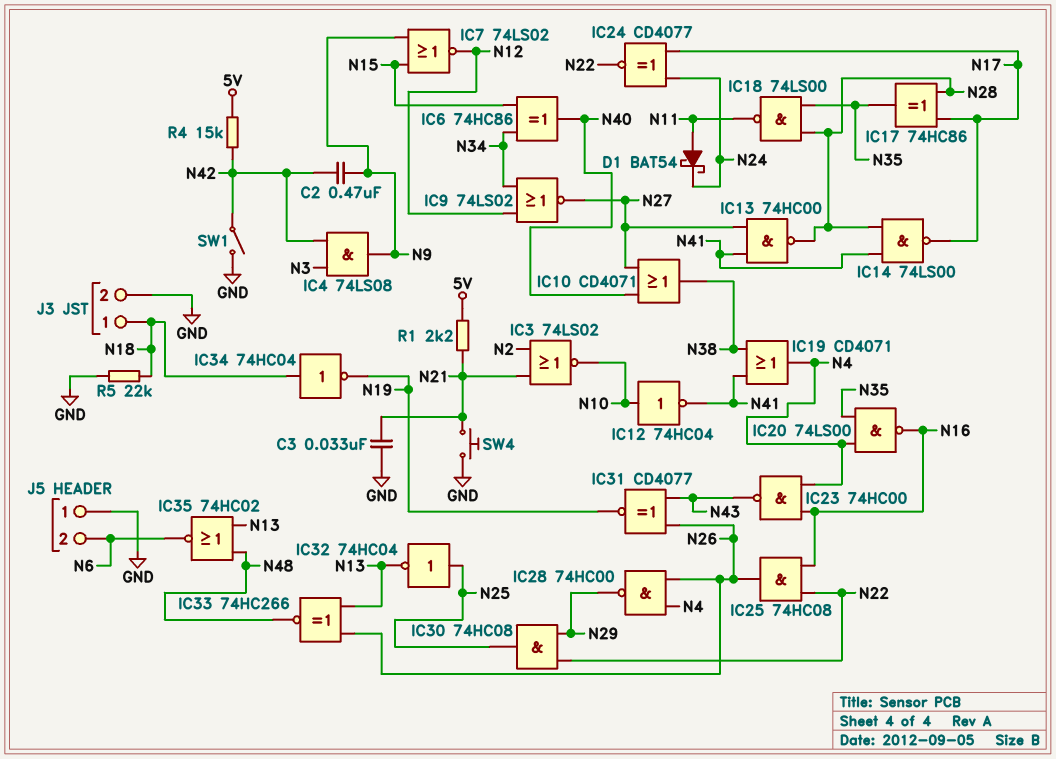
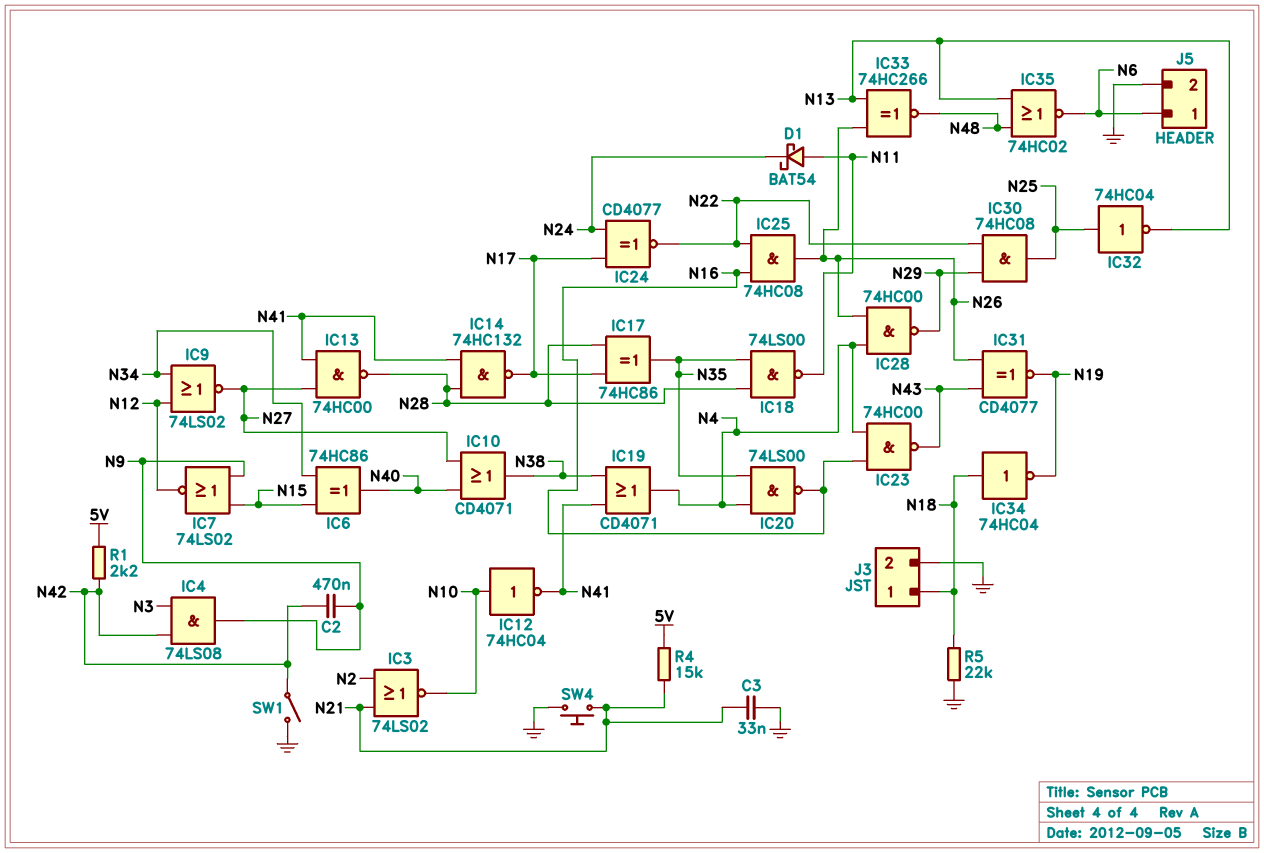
IC14: NAND 74LS00 (in N28, in N41, out N17) -> NAND 74HC132 (in N28, in N41, out N17)
J5 pin 1: GND -> N6
J5 pin 2: N6 -> GND
R1: 2.2k (5V, N21) -> 2.2k (5V, N42)
R4: 15k (5V, N42) -> 15k (5V, N21)

